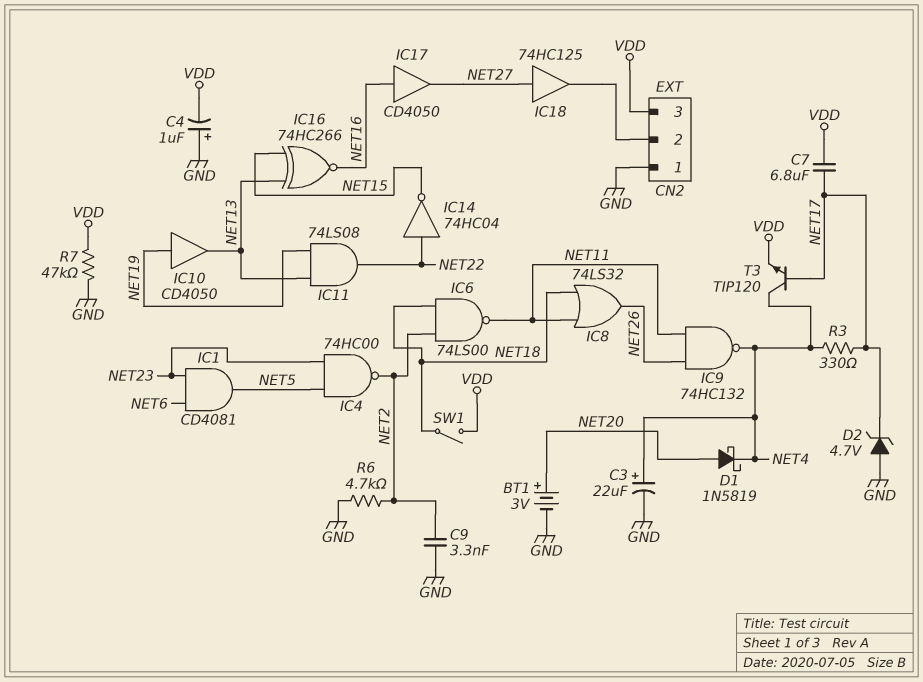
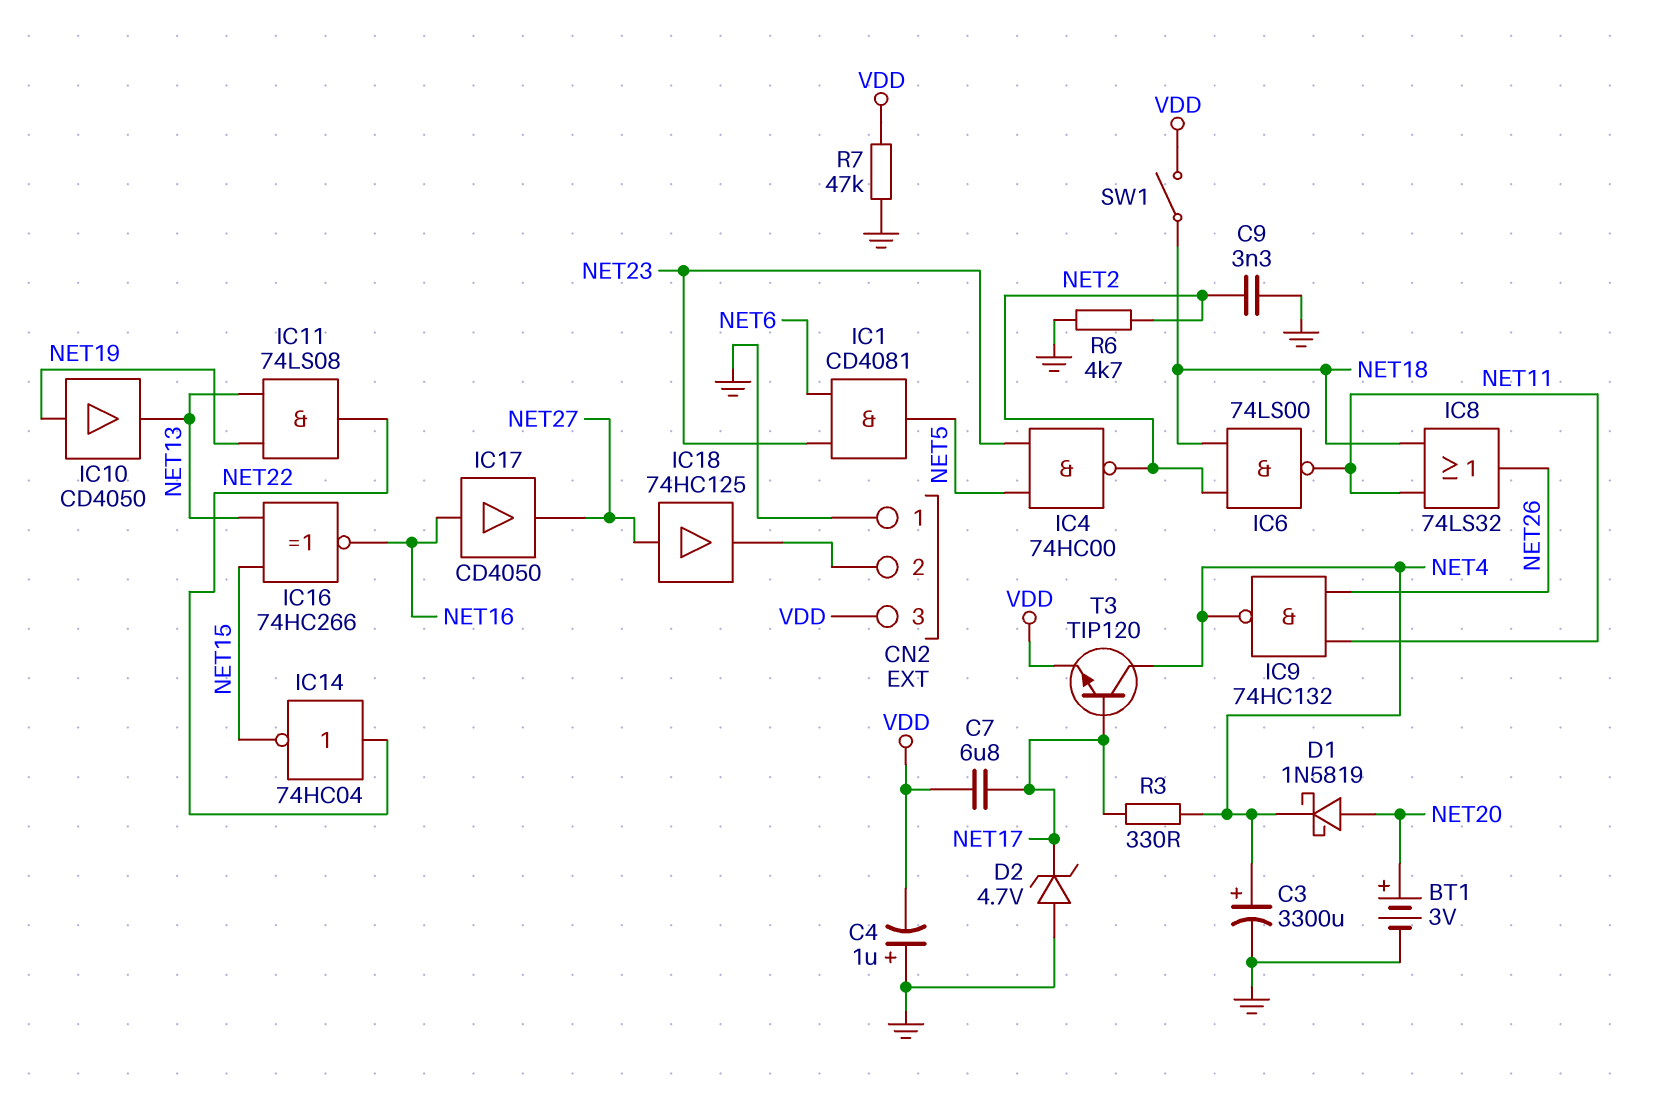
C3: 22uF (plus NET4, minus GND) -> 3300uF (plus NET4, minus GND)

